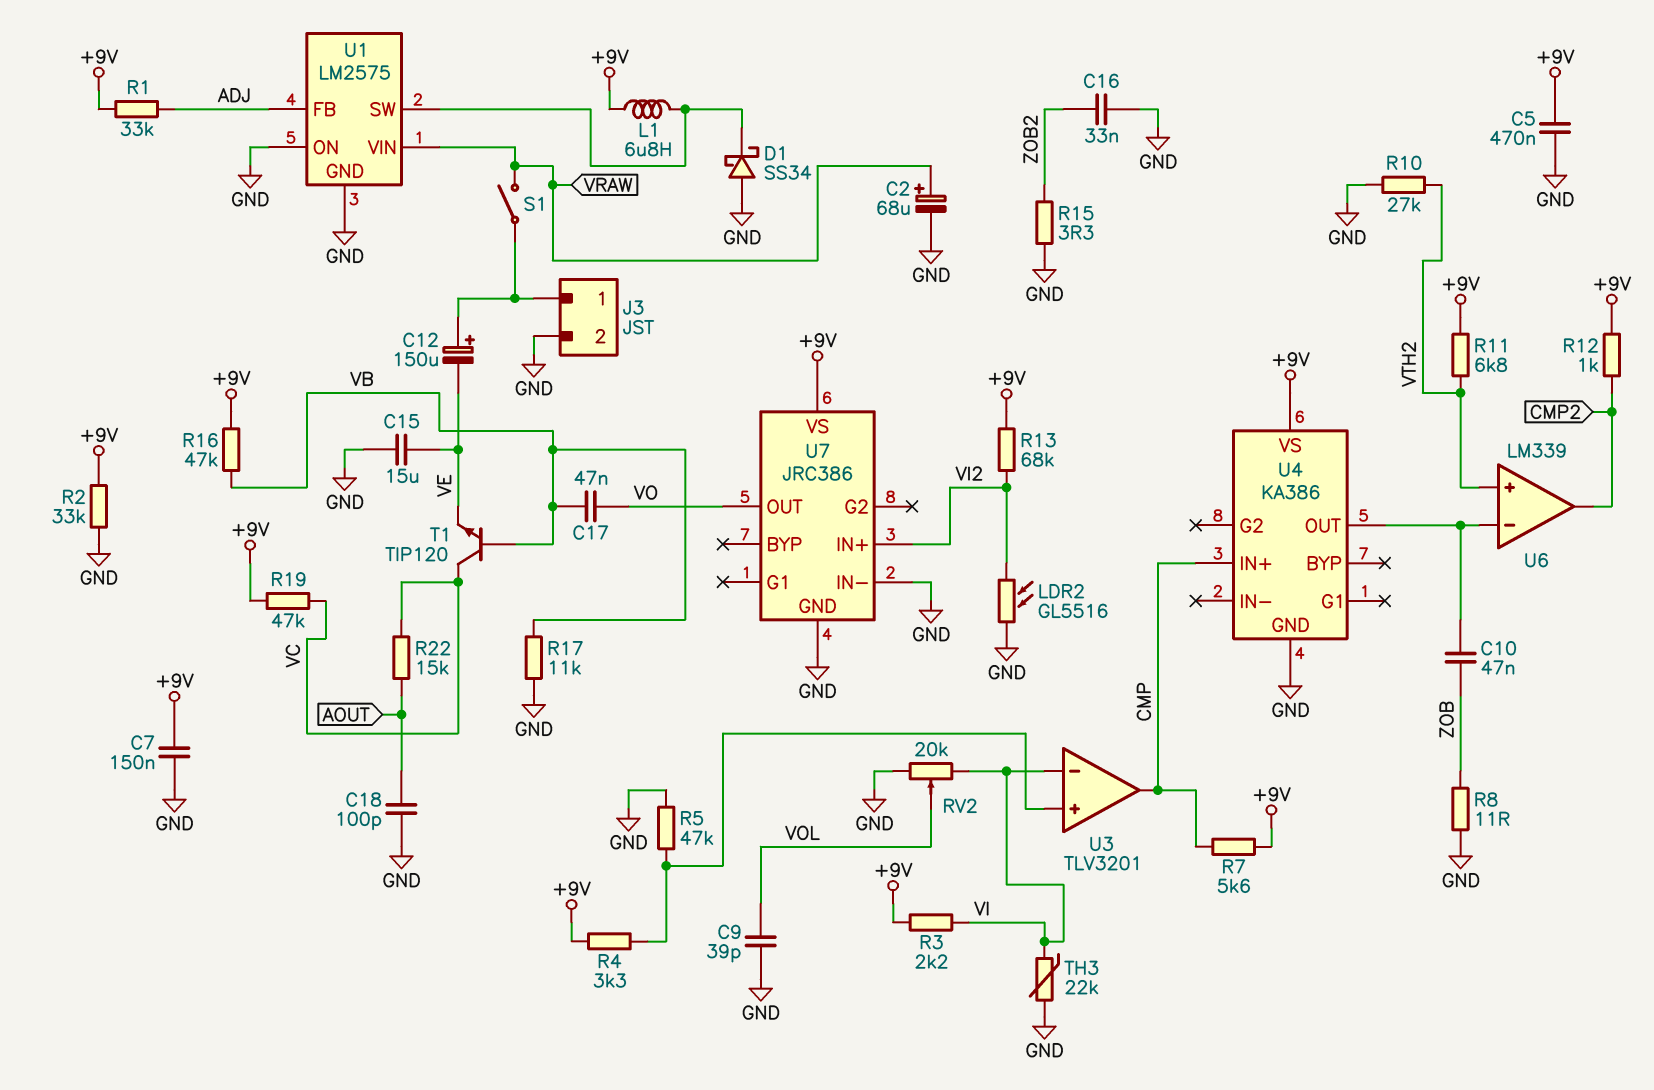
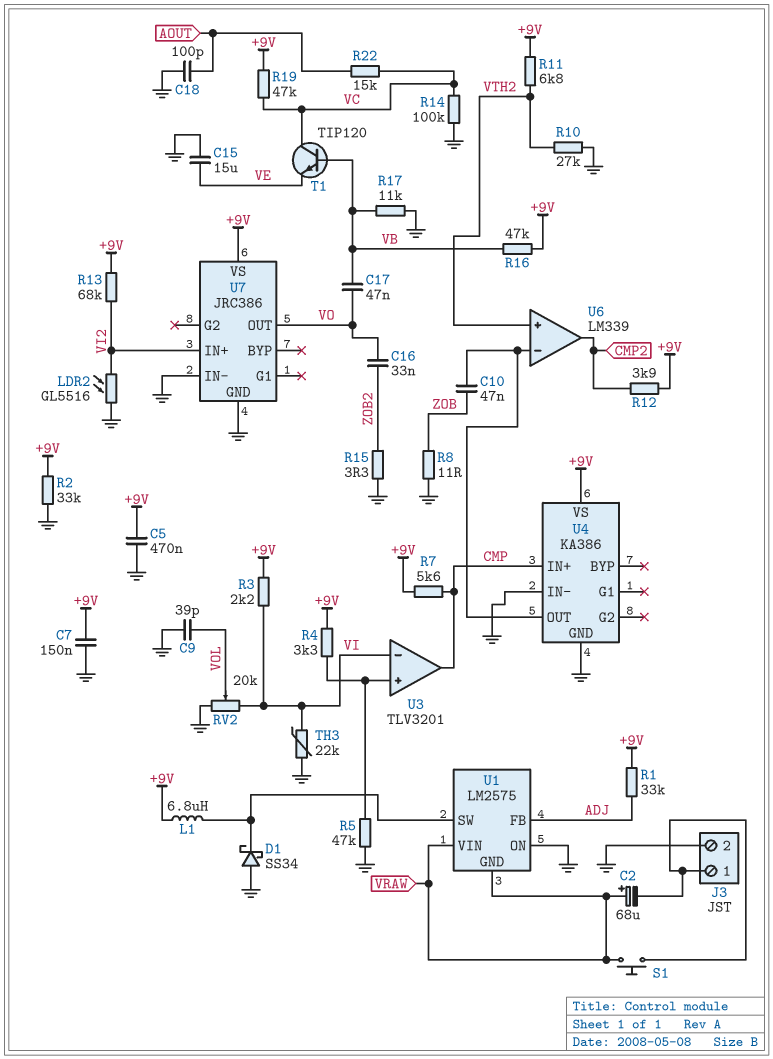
C2: 68uF (plus VRAW, minus GND) -> 68uF (plus VRAW, minus J3/1)
C12: 150uF (plus J3/1, minus VE) -> none
C16: 33nF (GND, ZOB2) -> 33nF (VO, ZOB2)
R12: 1k (+9V, CMP2) -> 3.9k (+9V, CMP2)
R14: none -> 100k (GND, VC)
S1: switch (J3/1, VRAW) -> button (J3/1, VRAW)
U1 pin GND: GND -> VRAW
U4 pin IN-: none -> GND

